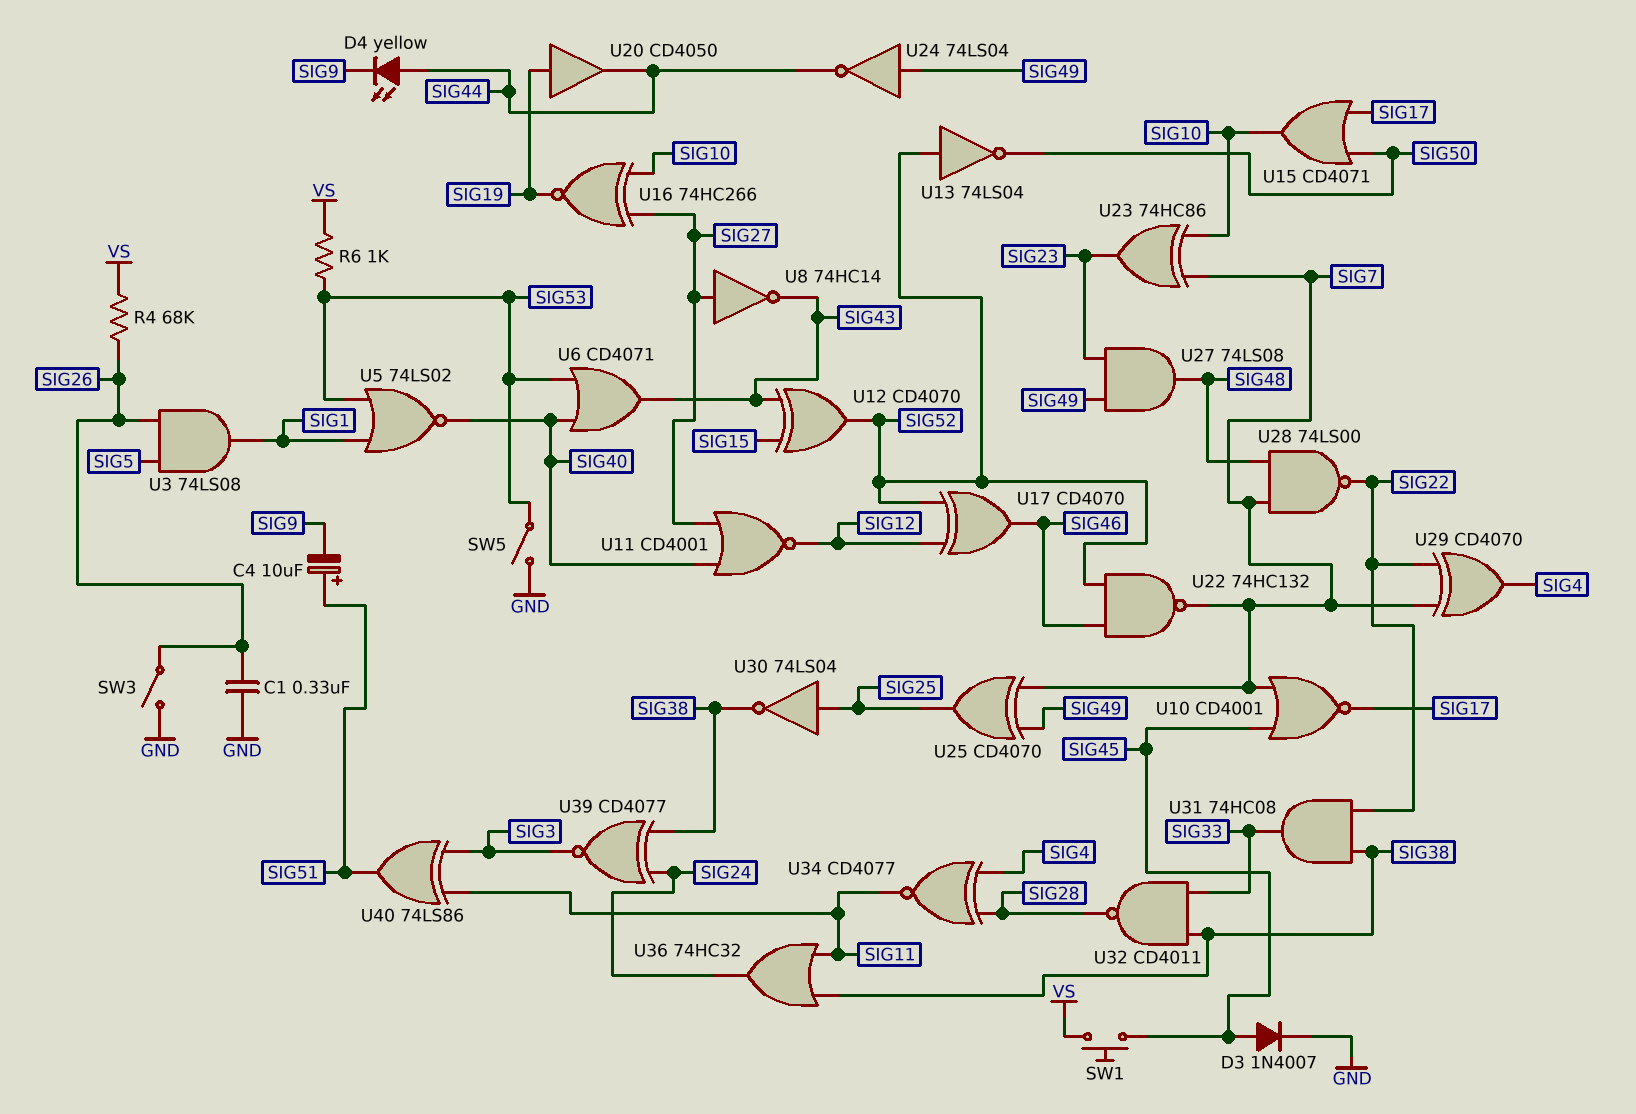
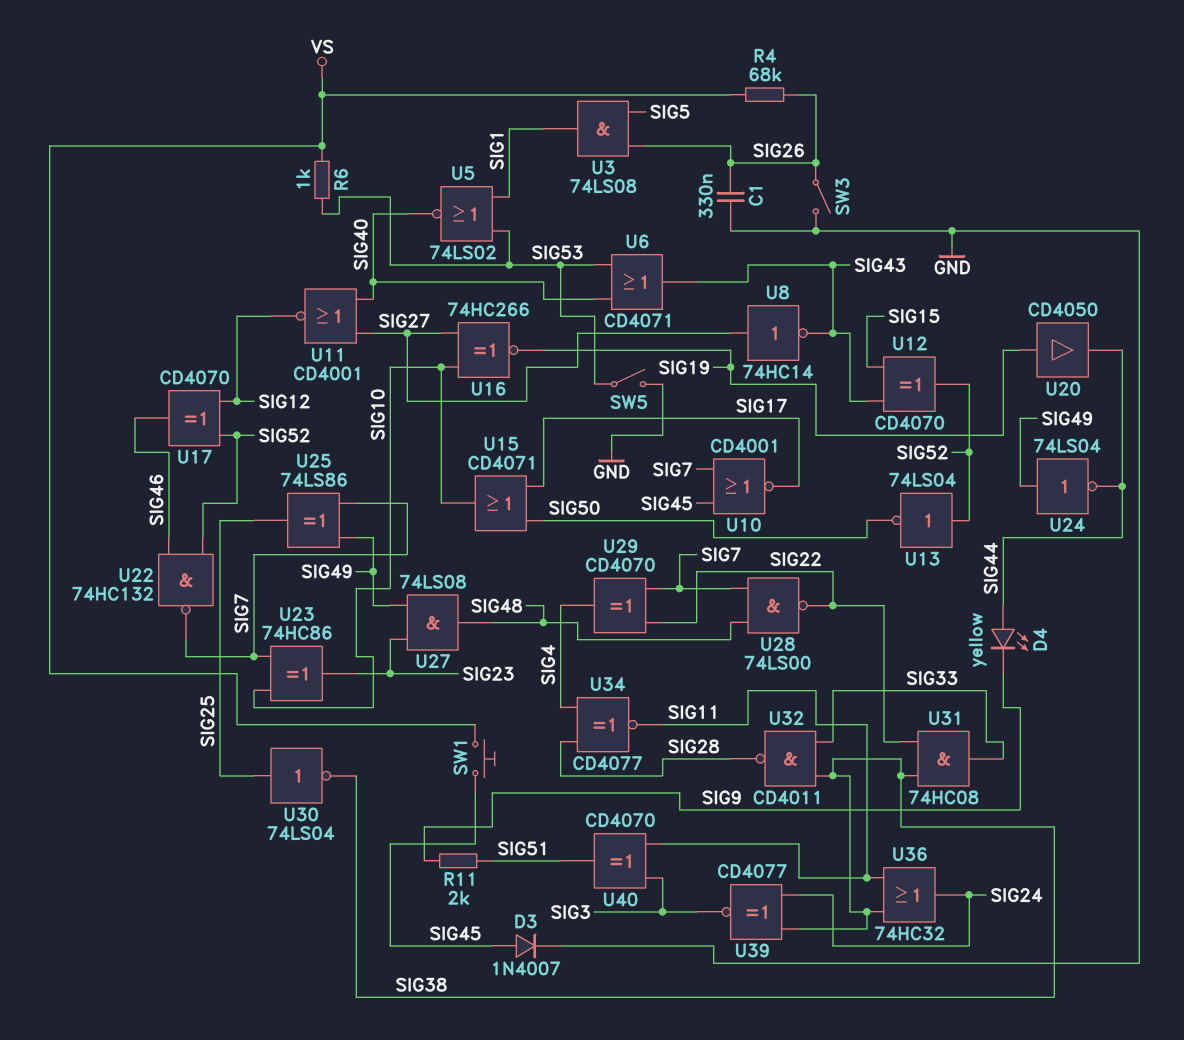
C4: 10uF (plus SIG51, minus SIG9) -> none
R11: none -> 2k (SIG9, SIG51)
U25: XOR CD4070 (in SIG7, in SIG49, out SIG25) -> XOR 74LS86 (in SIG7, in SIG49, out SIG25)
U40: XOR 74LS86 (in SIG3, in SIG11, out SIG51) -> XOR CD4070 (in SIG3, in SIG11, out SIG51)

